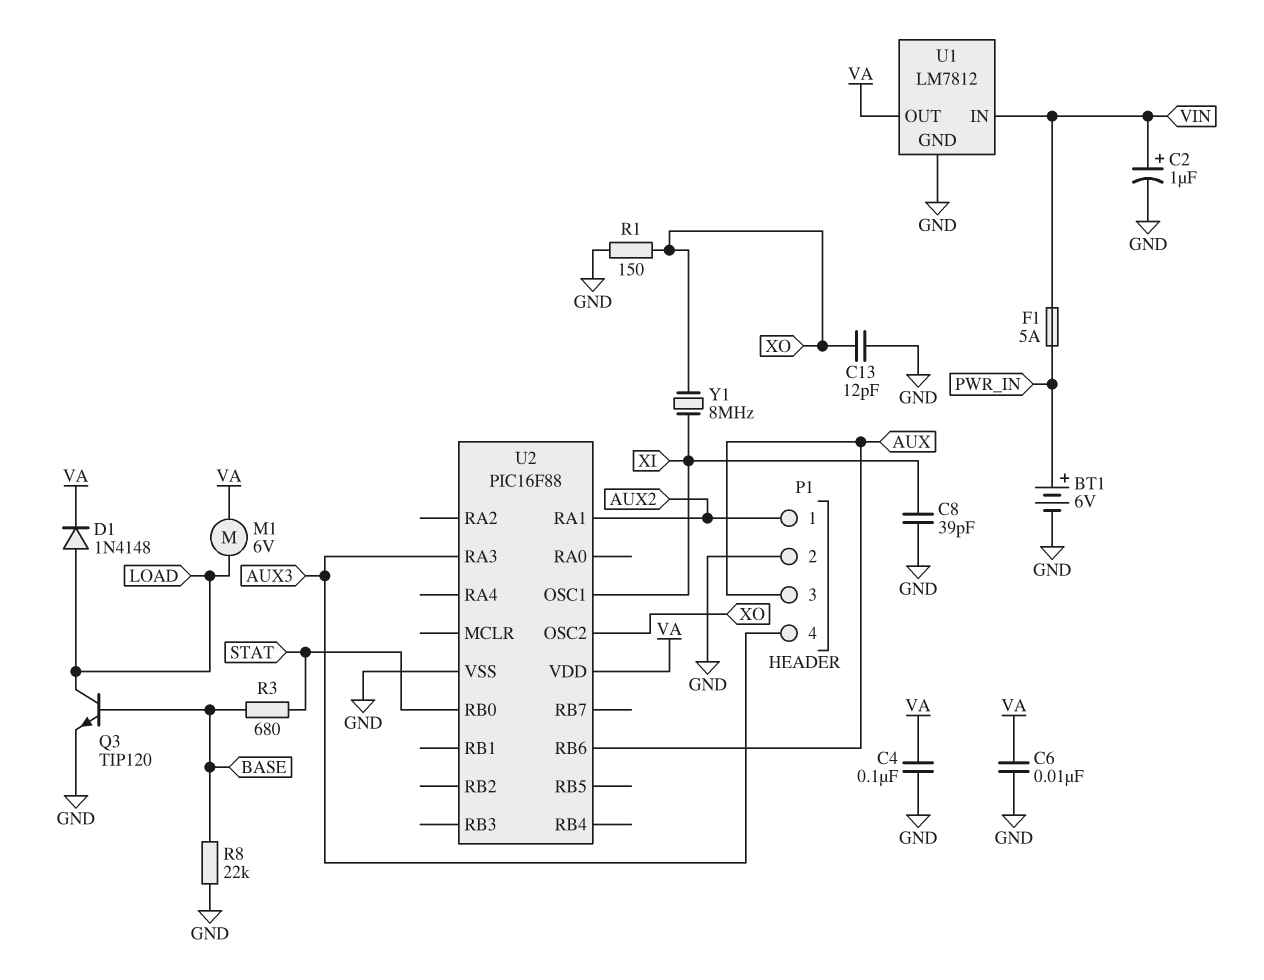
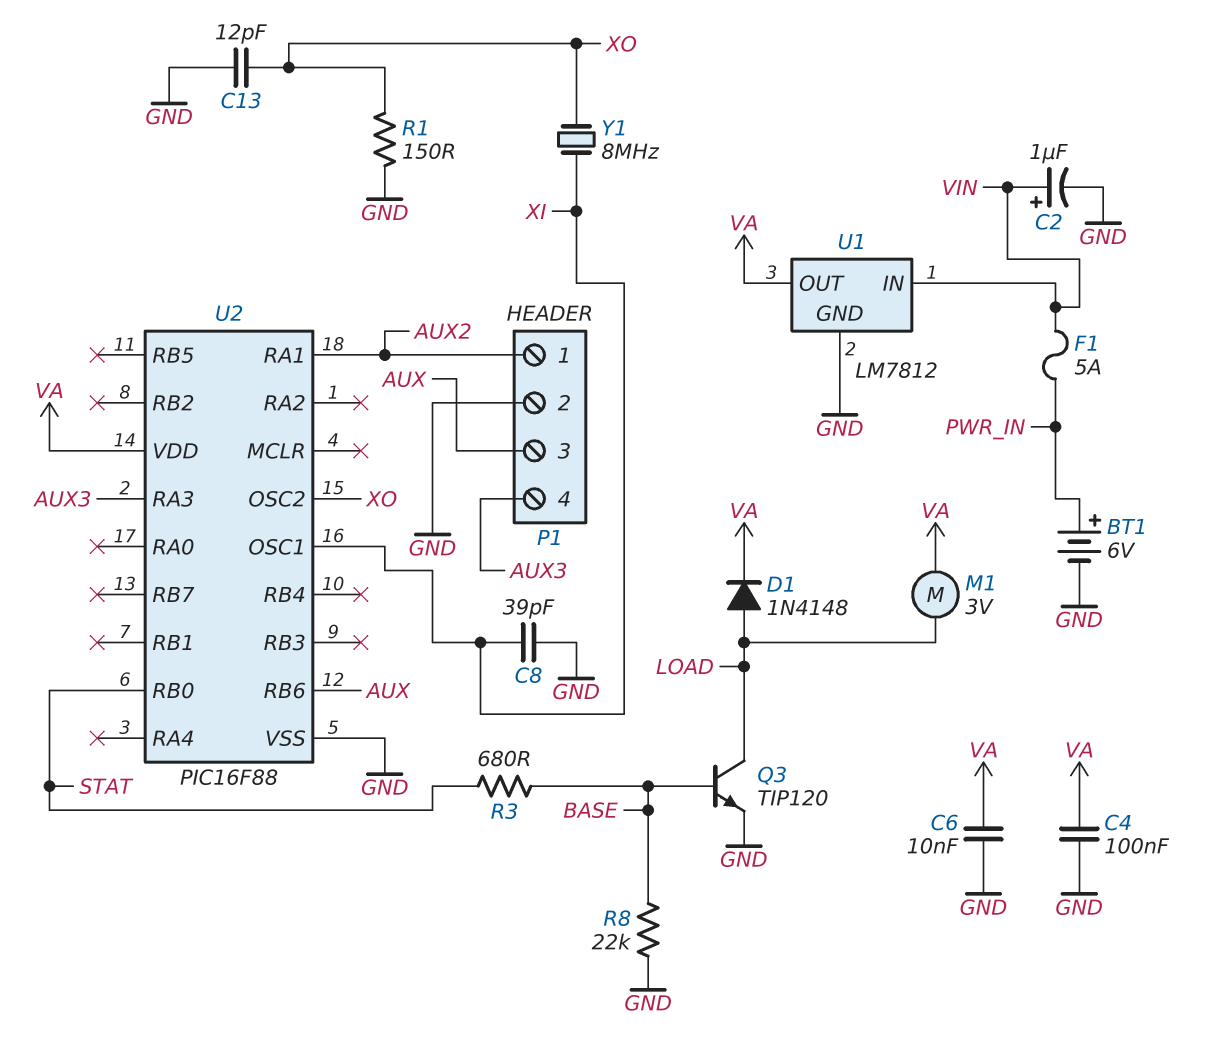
M1: motor 6V (LOAD, VA) -> motor 3V (LOAD, VA)

